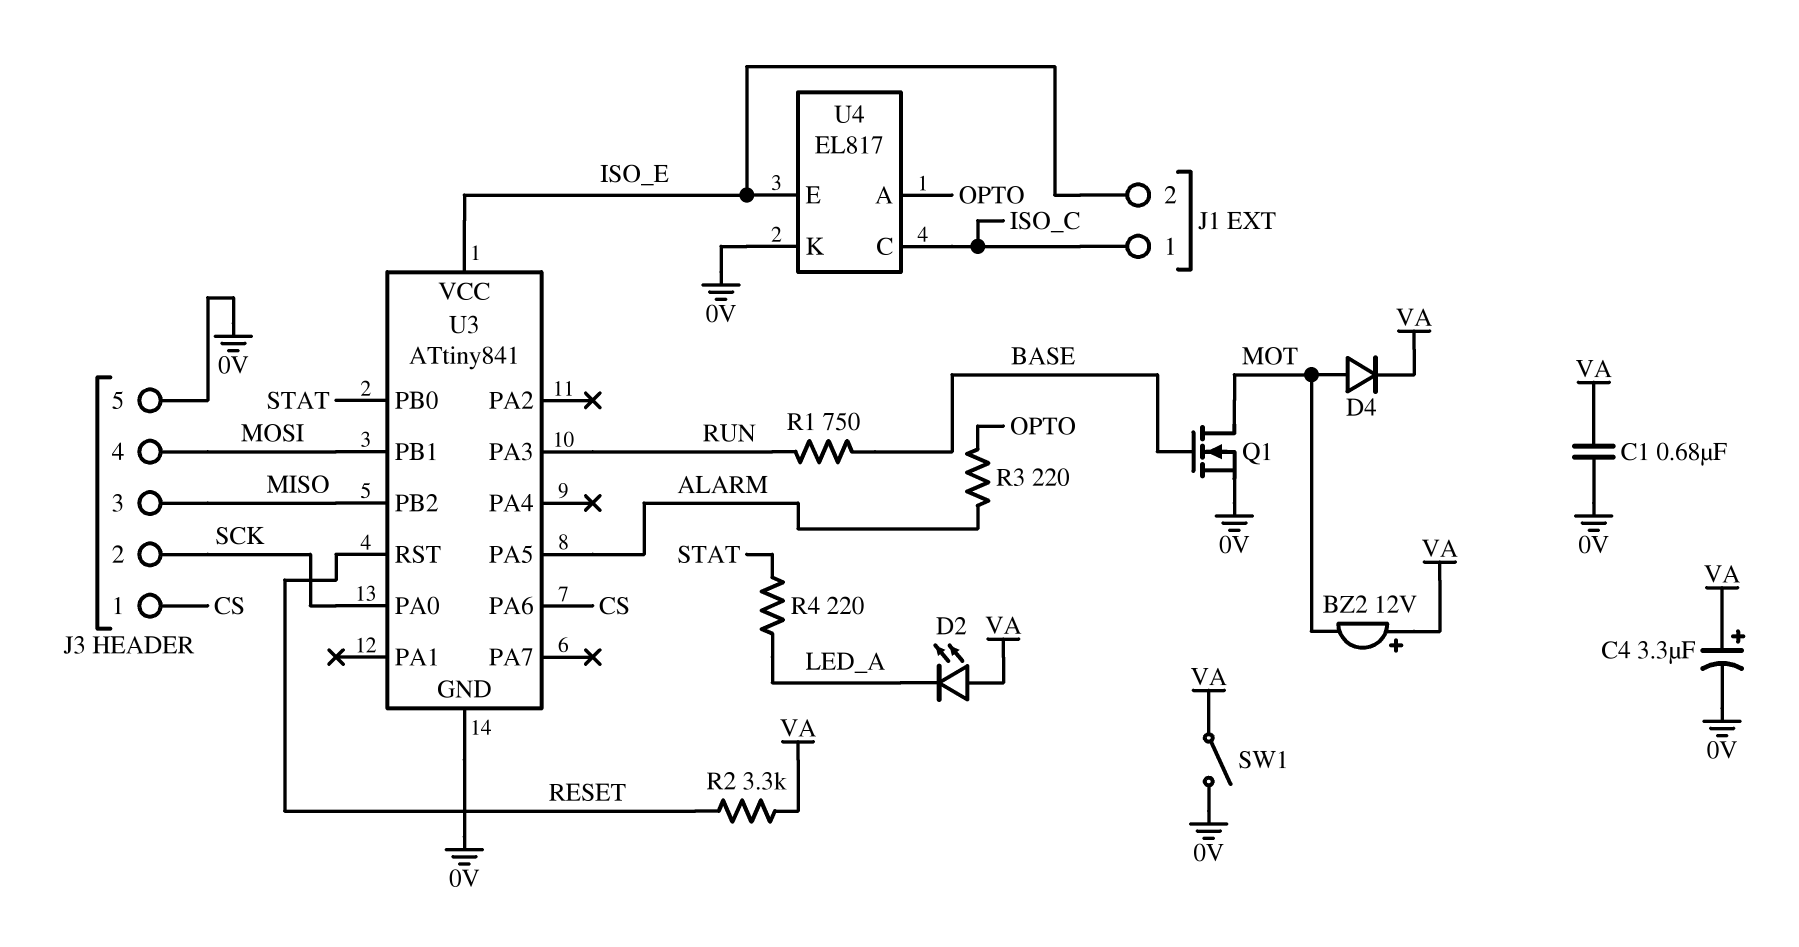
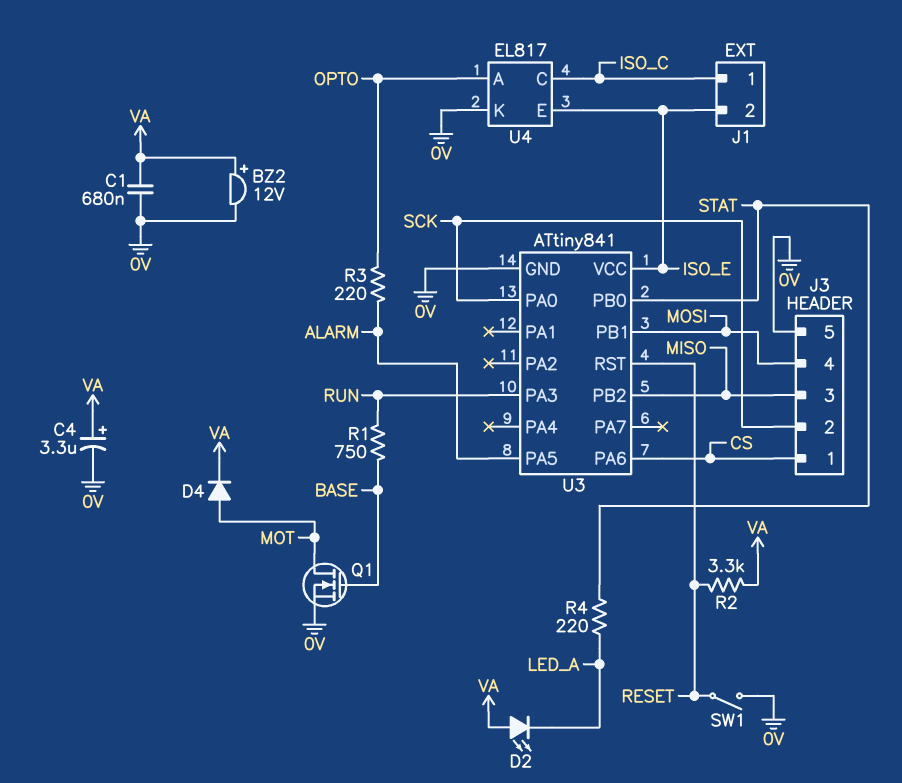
BZ2: buzzer 12V (plus VA, minus MOT) -> buzzer 12V (plus VA, minus 0V)
SW1: switch (0V, VA) -> switch (0V, RESET)

